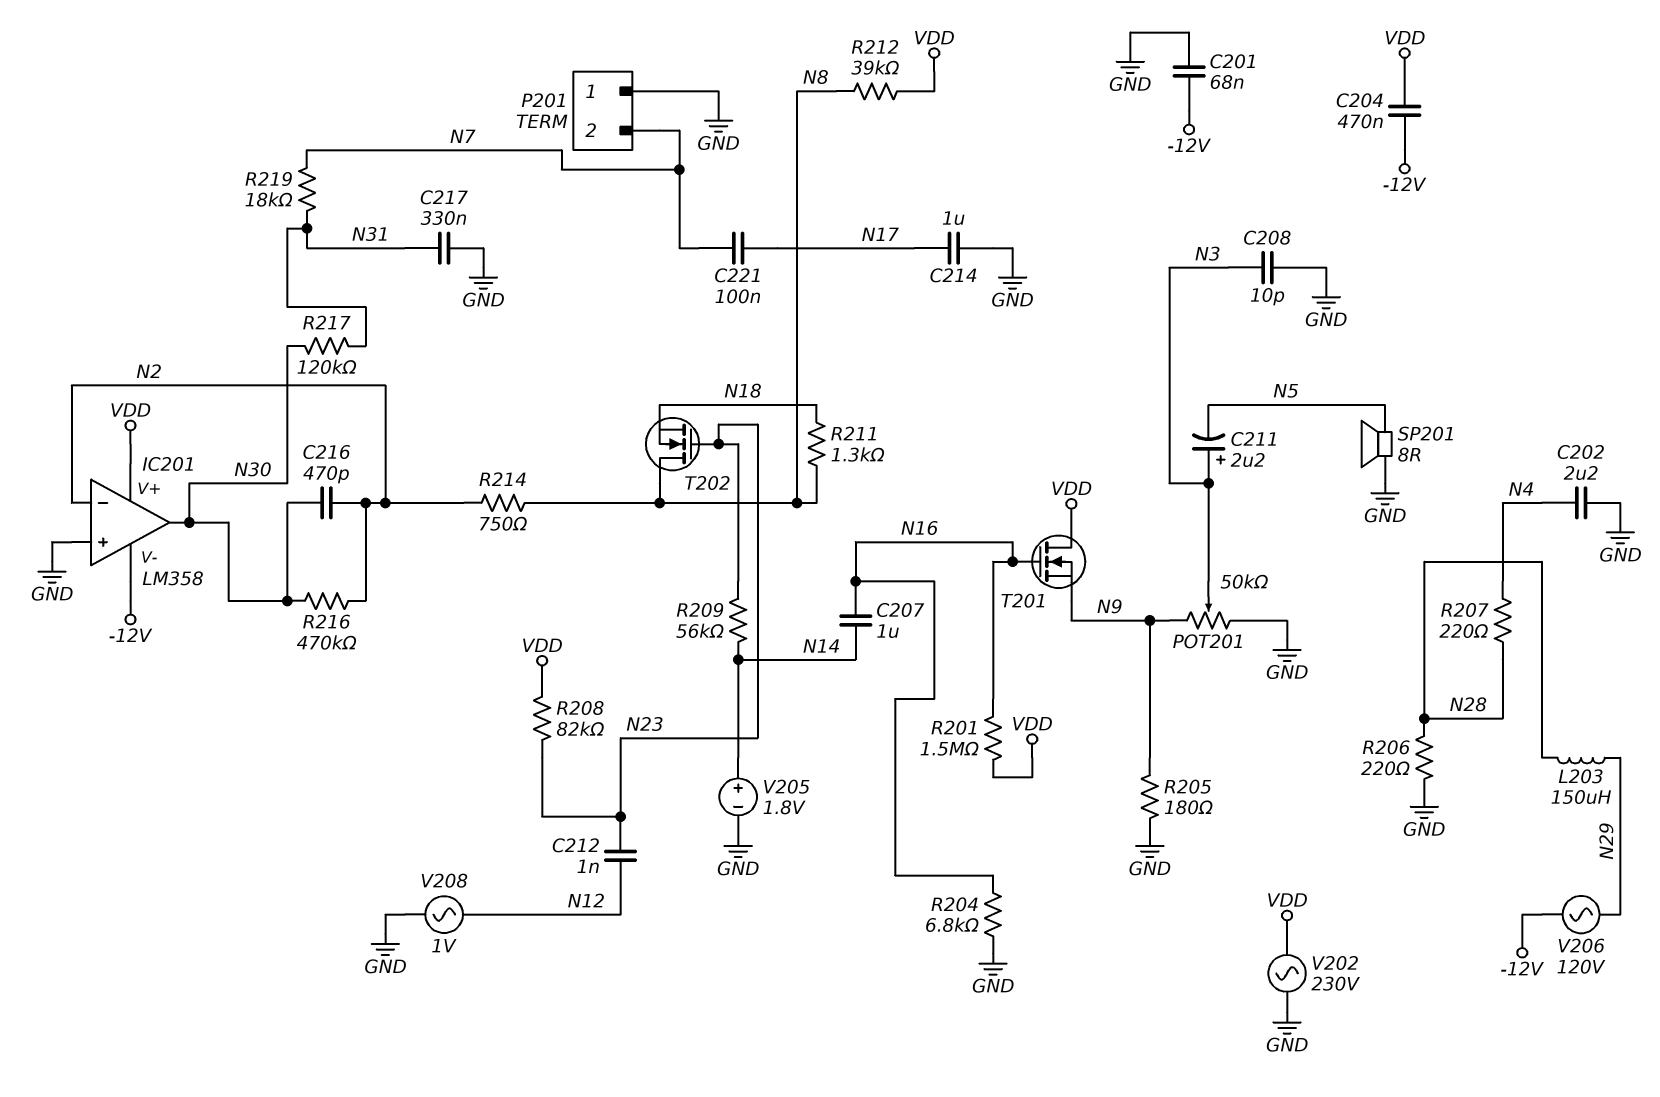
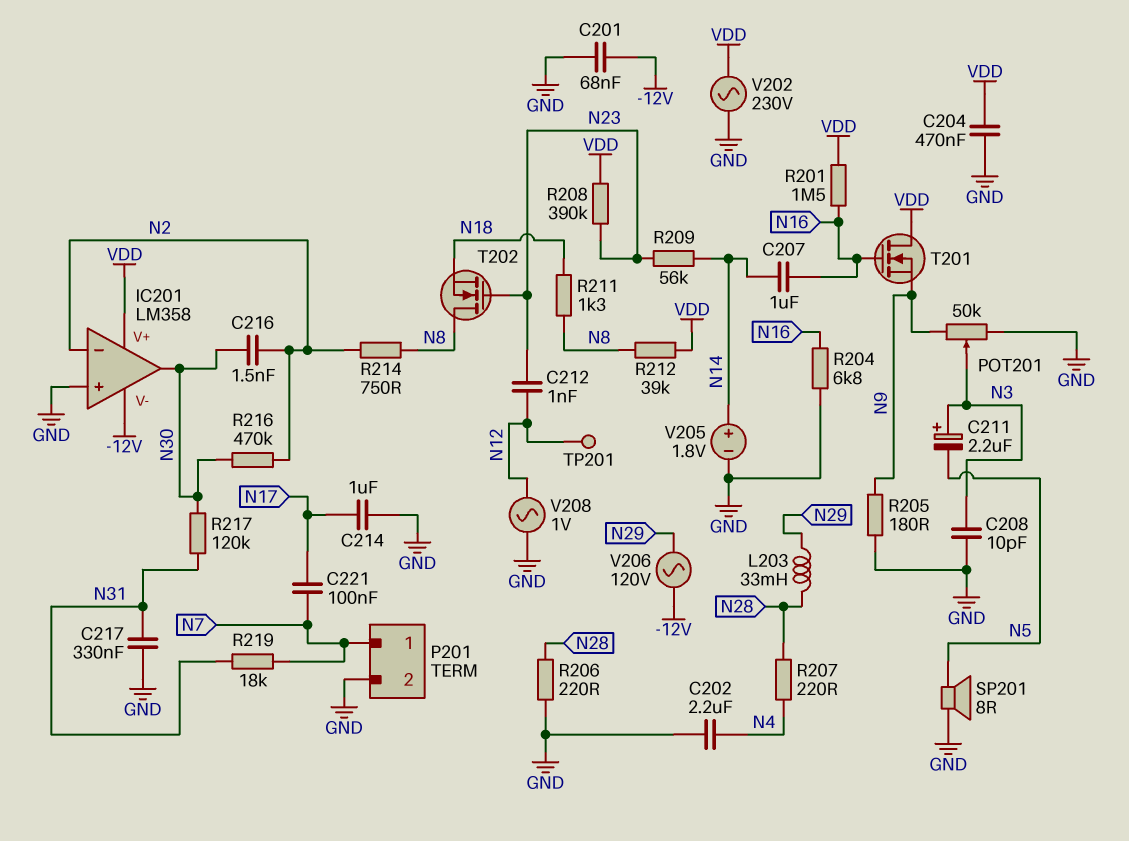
C204: 470nF (-12V, VDD) -> 470nF (GND, VDD)
C216: 470pF (N2, N30) -> 1.5nF (N2, N30)
L203: 150uH (N28, N29) -> 33mH (N28, N29)
P201 pin 1: GND -> N7
P201 pin 2: N7 -> GND
R208: 82k (N23, VDD) -> 390k (N23, VDD)
TP201: none -> test point (N12)

